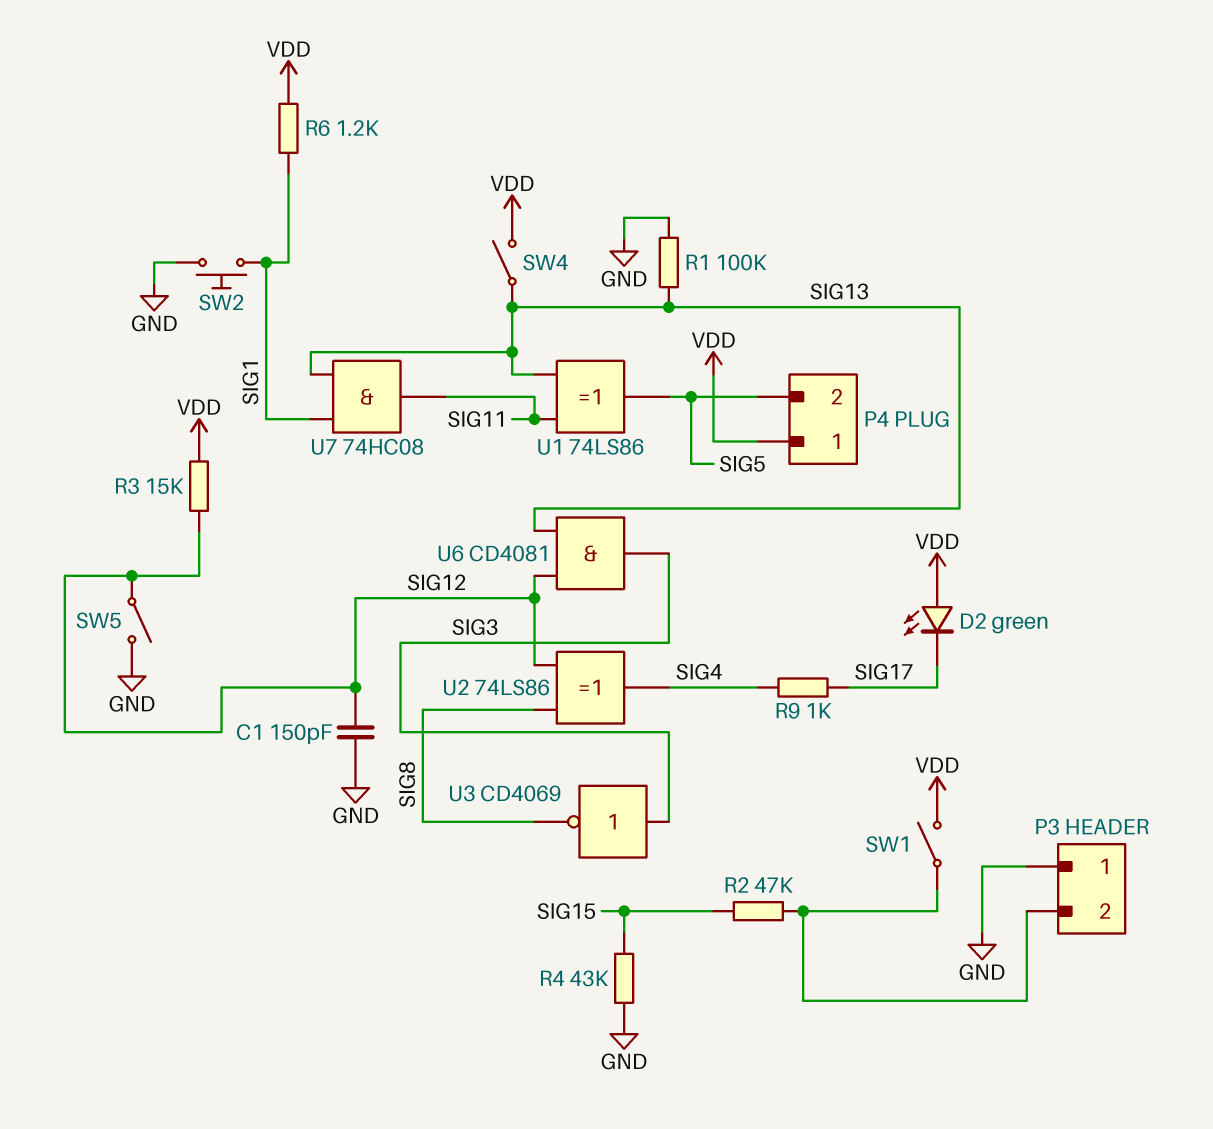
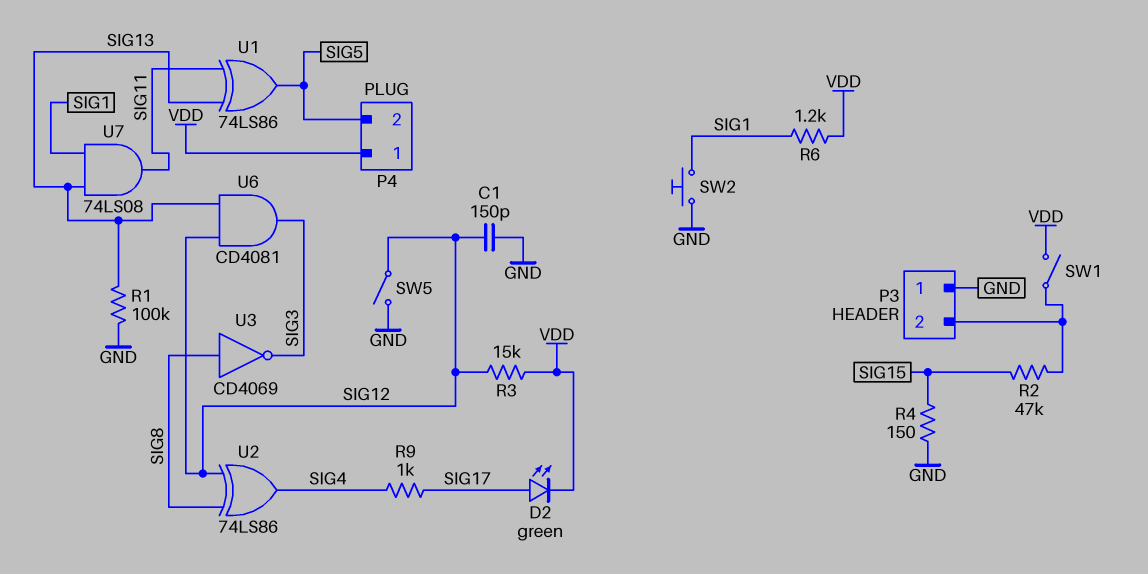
D2: LED green (A VDD, K SIG17) -> LED green (A SIG17, K VDD)
R4: 43k (GND, SIG15) -> 150 (GND, SIG15)
SW4: switch (SIG13, VDD) -> none
U3: NOT CD4069 (in SIG3, out SIG8) -> NOT CD4069 (in SIG8, out SIG3)
U7: AND 74HC08 (in SIG1, in SIG13, out SIG11) -> AND 74LS08 (in SIG1, in SIG13, out SIG11)

